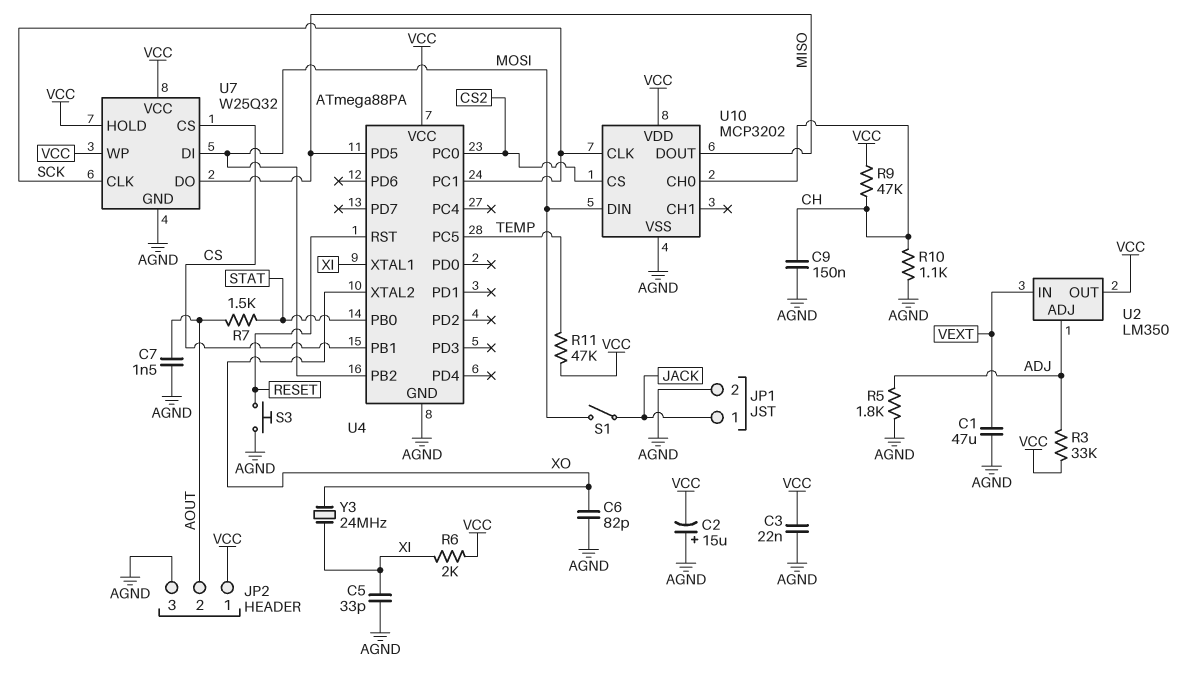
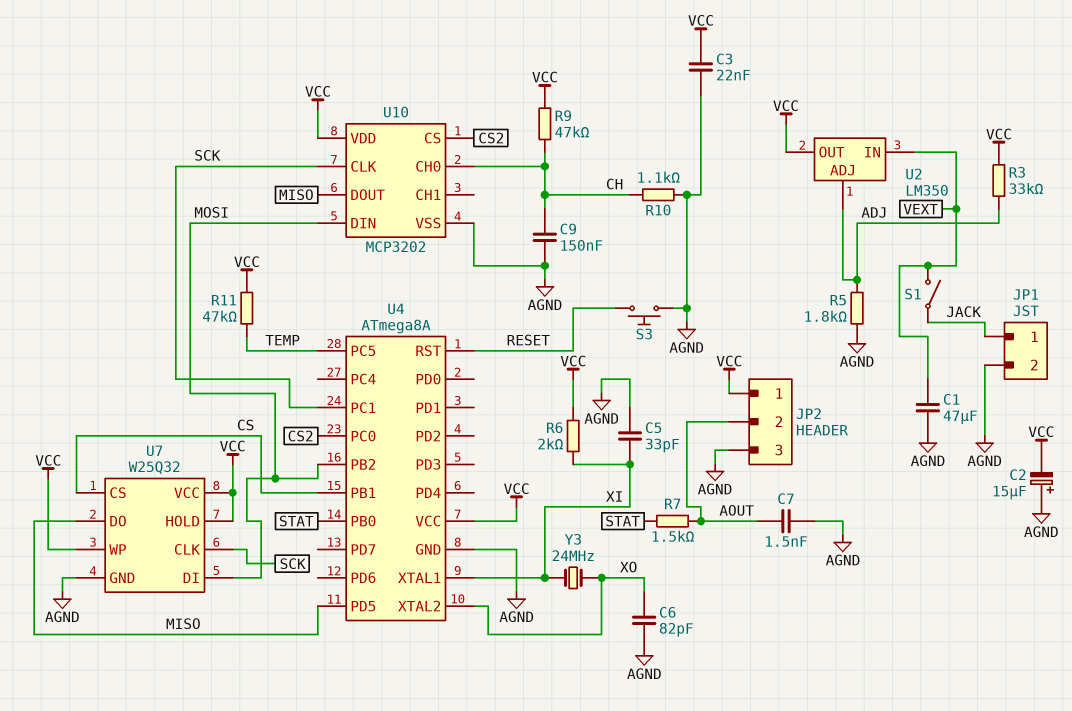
S1: switch (JACK, MOSI) -> switch (JACK, VEXT)
U4: ATmega88PA -> ATmega8A

